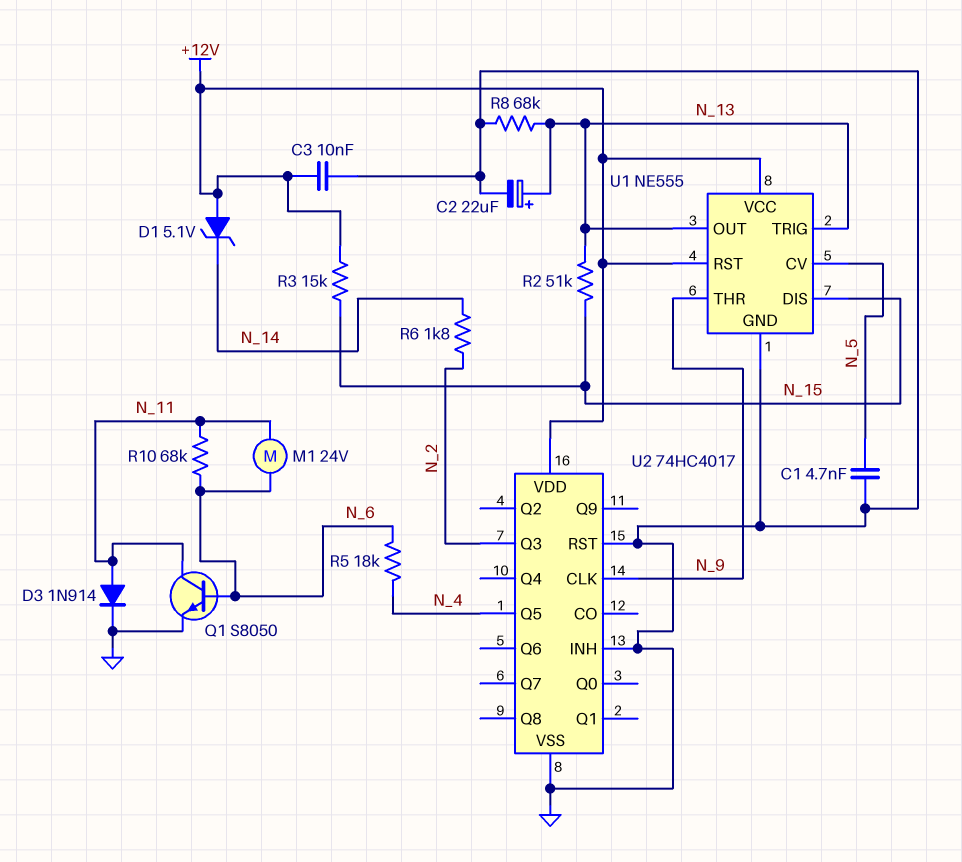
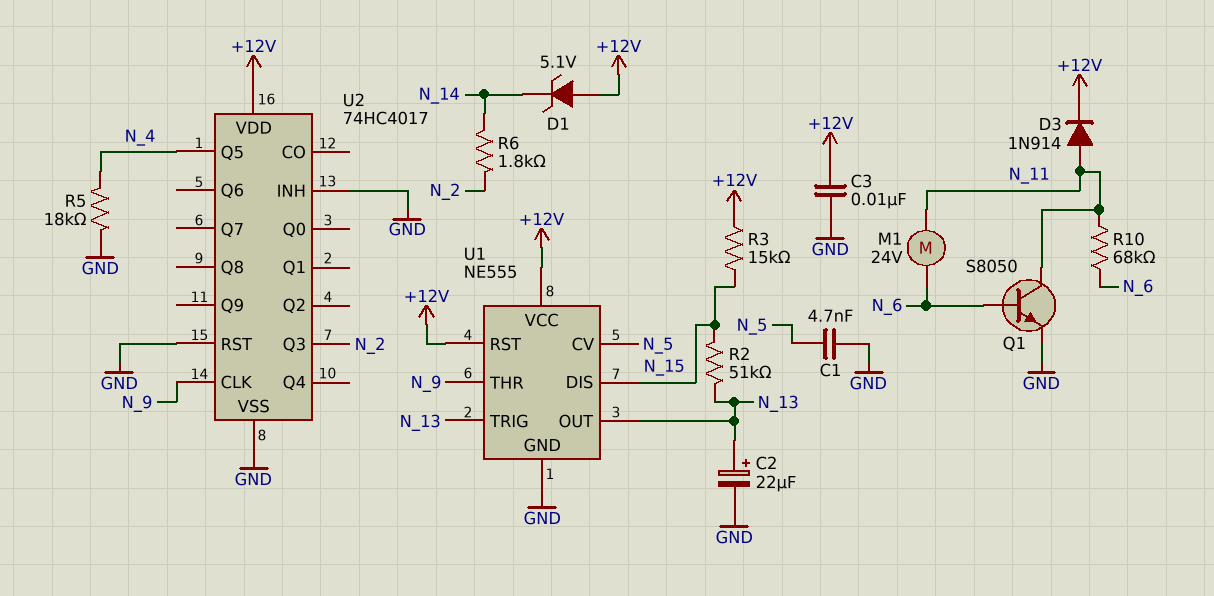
D3: diode 1N914 (A N_11, K GND) -> diode 1N914 (A N_11, K +12V)
R5: 18k (N_4, N_6) -> 18k (GND, N_4)
R8: 68k (GND, N_13) -> none

